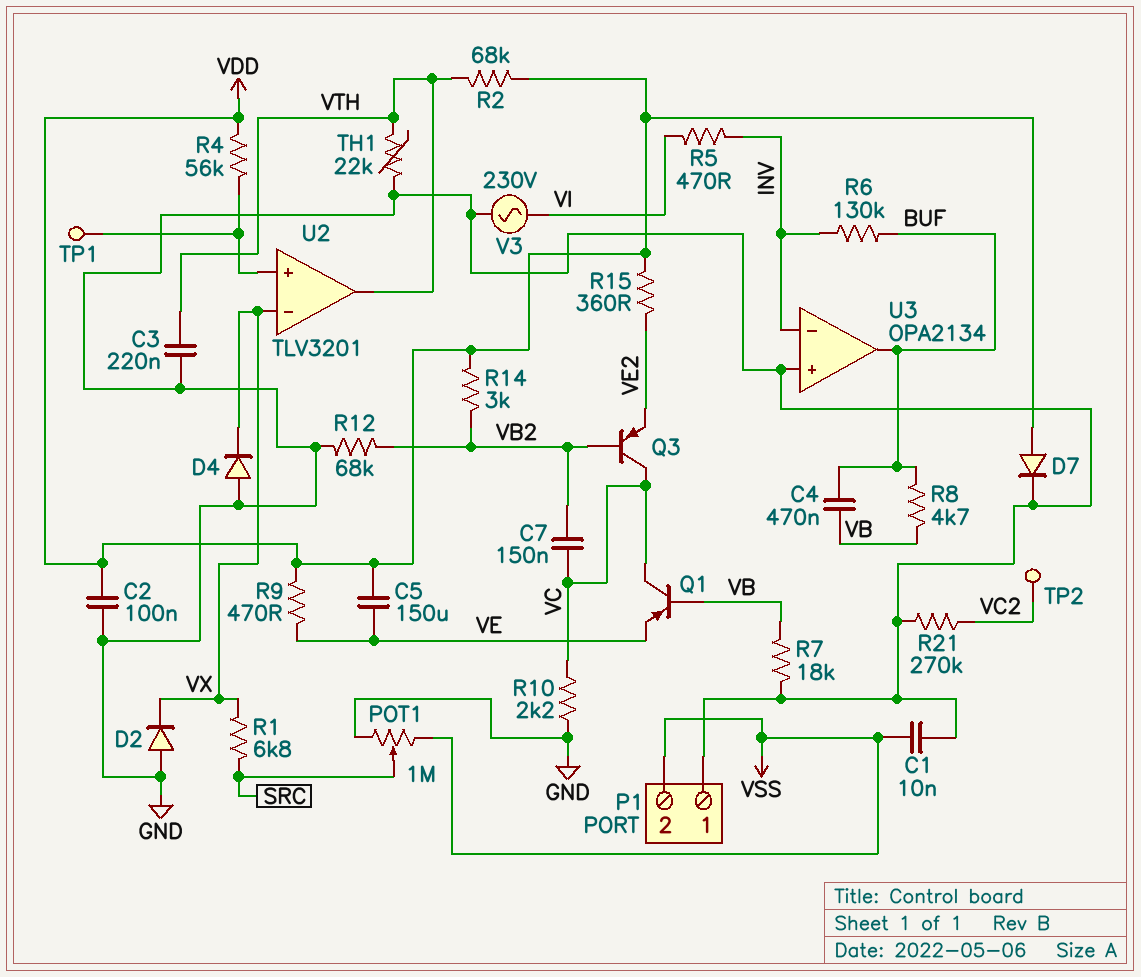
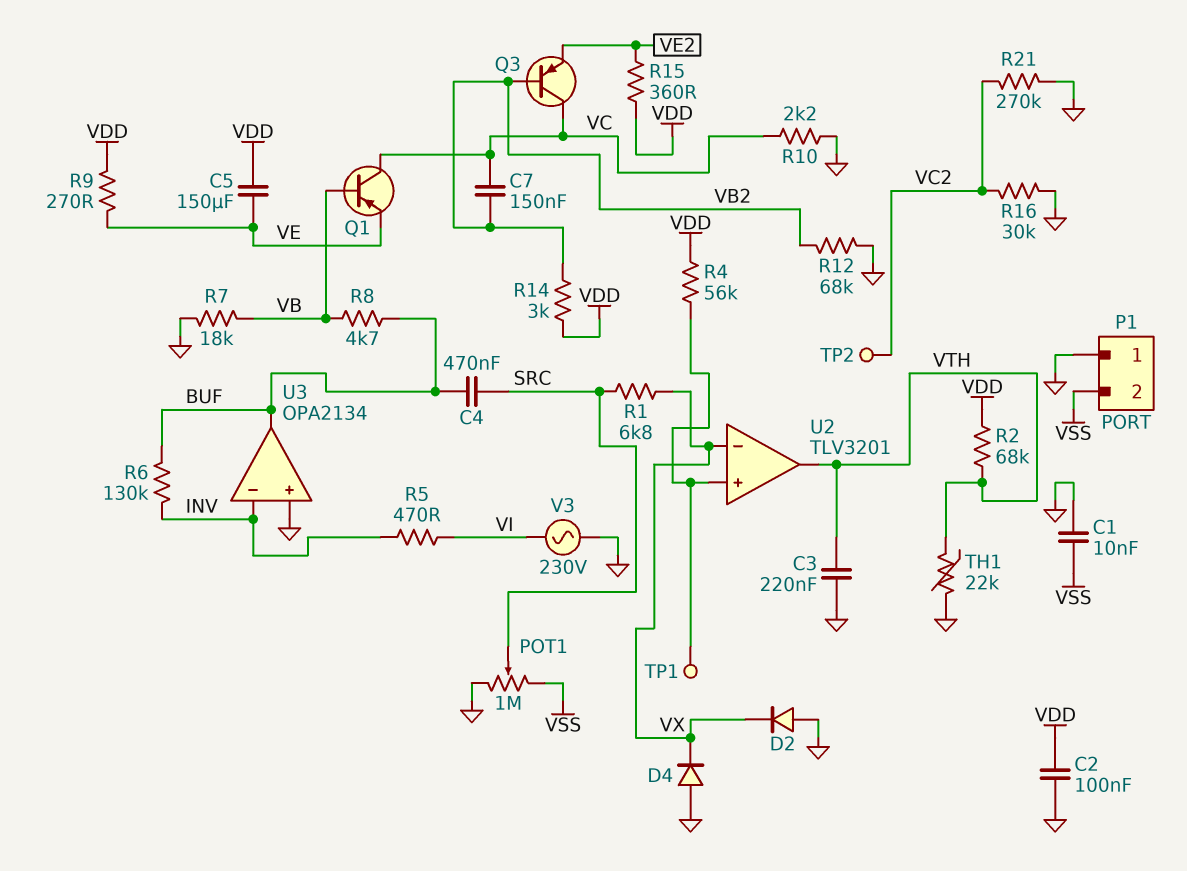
C4: 470nF (BUF, VB) -> 470nF (BUF, SRC)
D7: diode (A VDD, K GND) -> none
R9: 470 (VDD, VE) -> 270 (VDD, VE)
R16: none -> 30k (GND, VC2)

